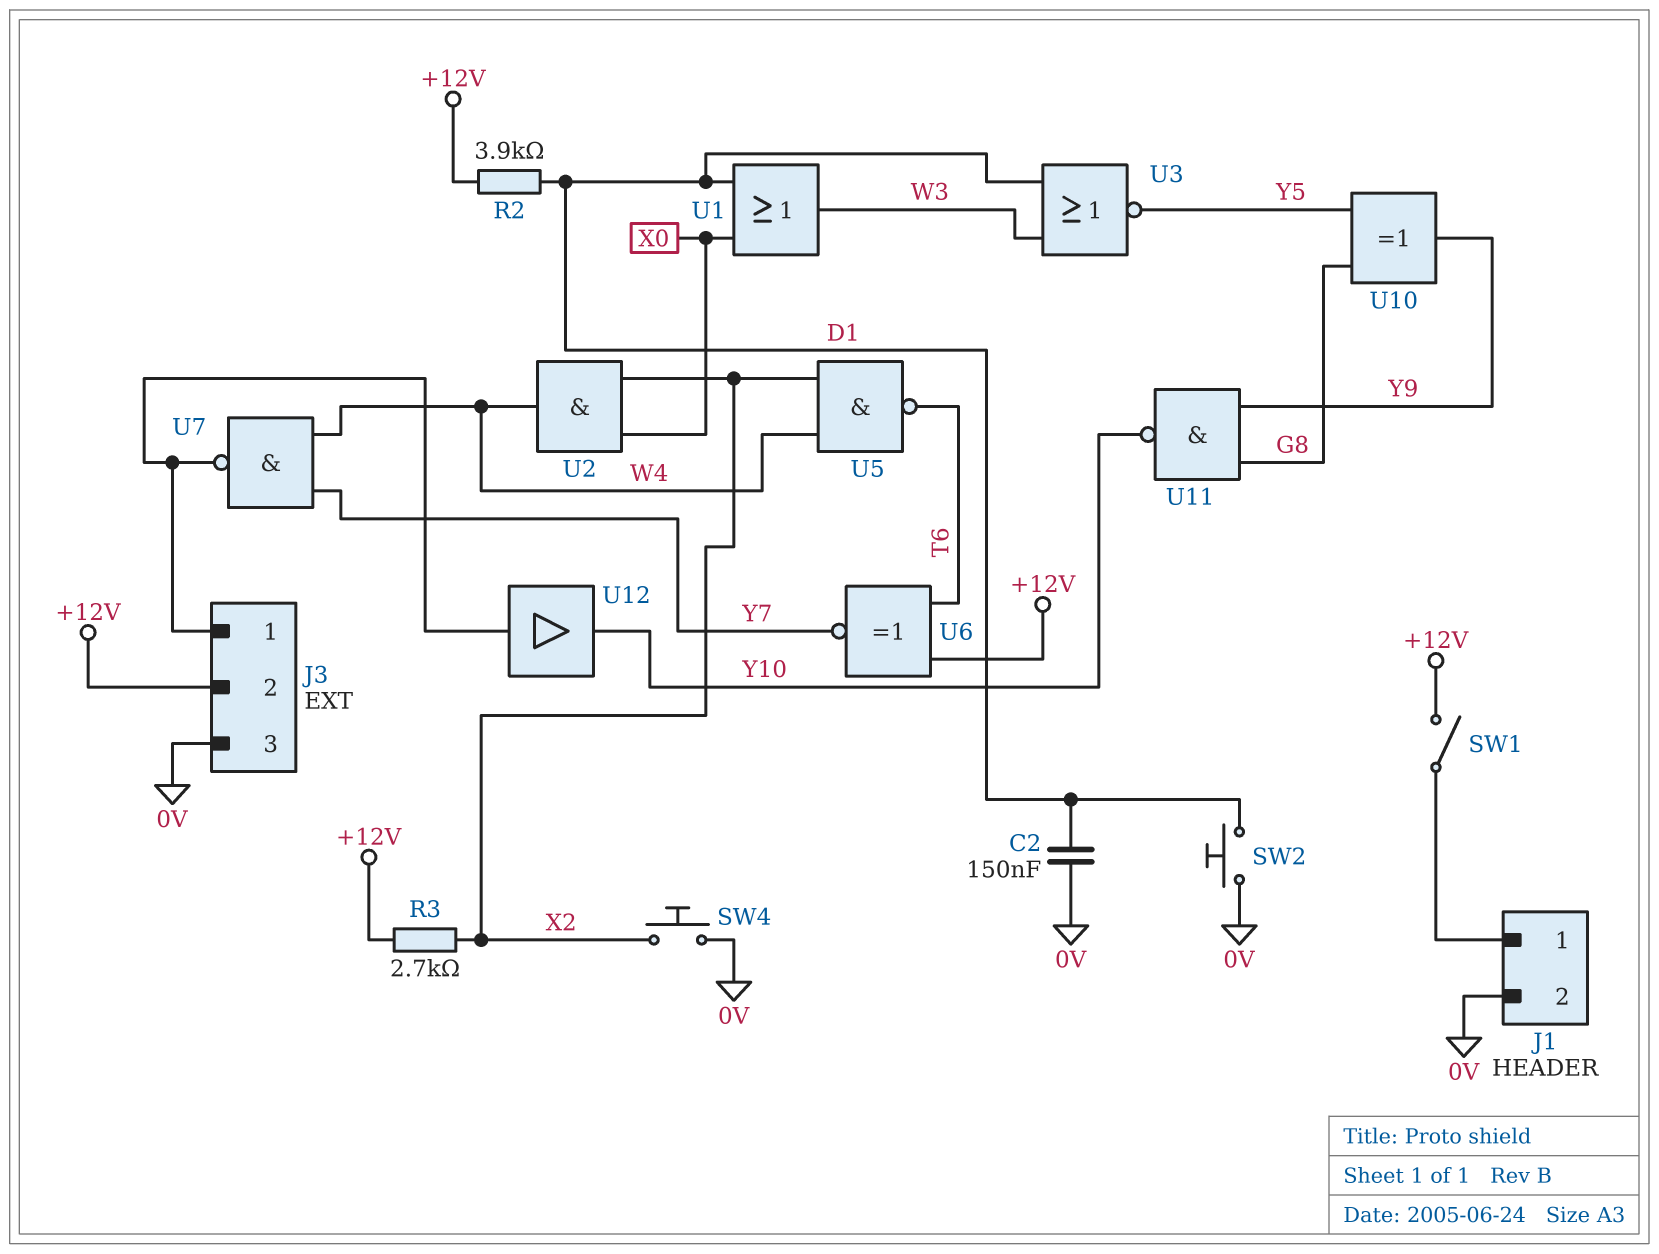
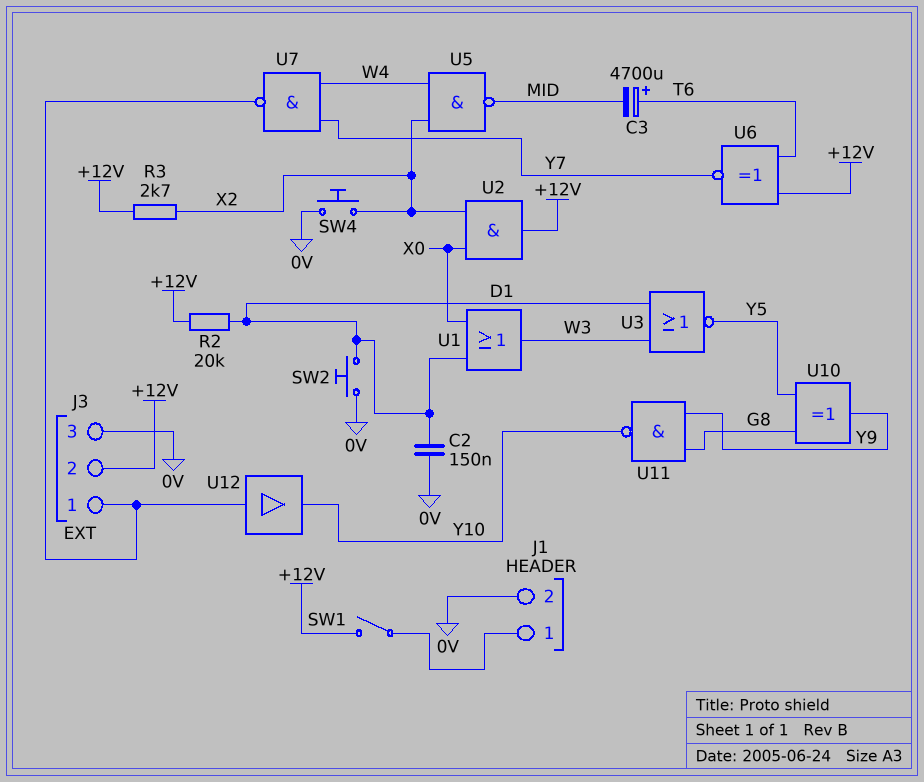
C3: none -> 4700uF (plus T6, minus MID)
R2: 3.9k (+12V, D1) -> 20k (+12V, D1)
U2: AND (in X0, in X2, out W4) -> AND (in X0, in X2, out +12V)
U5: NAND (in W4, in X2, out T6) -> NAND (in W4, in X2, out MID)

